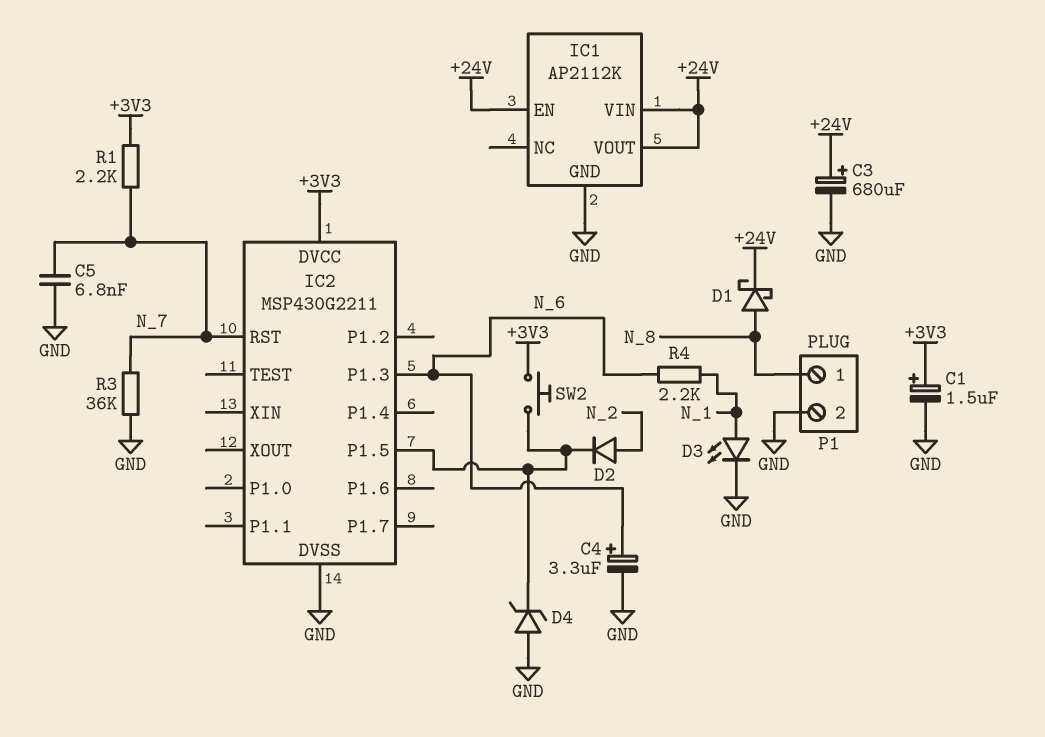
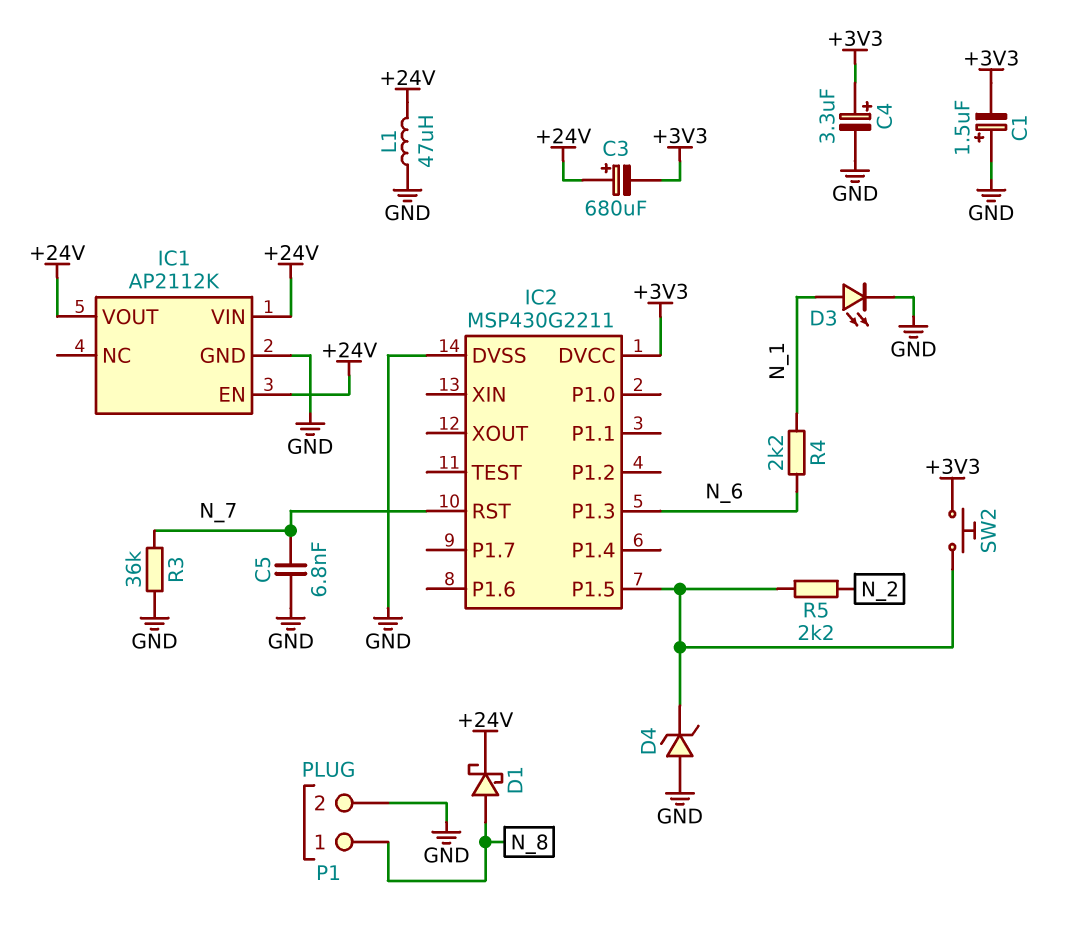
C1: 1.5uF (plus +3V3, minus GND) -> 1.5uF (plus GND, minus +3V3)
C3: 680uF (plus +24V, minus GND) -> 680uF (plus +24V, minus +3V3)
C4: 3.3uF (plus N_6, minus GND) -> 3.3uF (plus +3V3, minus GND)
D2: diode (A N_2, K IC2/P1.5) -> none
L1: none -> 47uH (+24V, GND)
R1: 2.2k (+3V3, N_7) -> none
R5: none -> 2.2k (IC2/P1.5, N_2)

